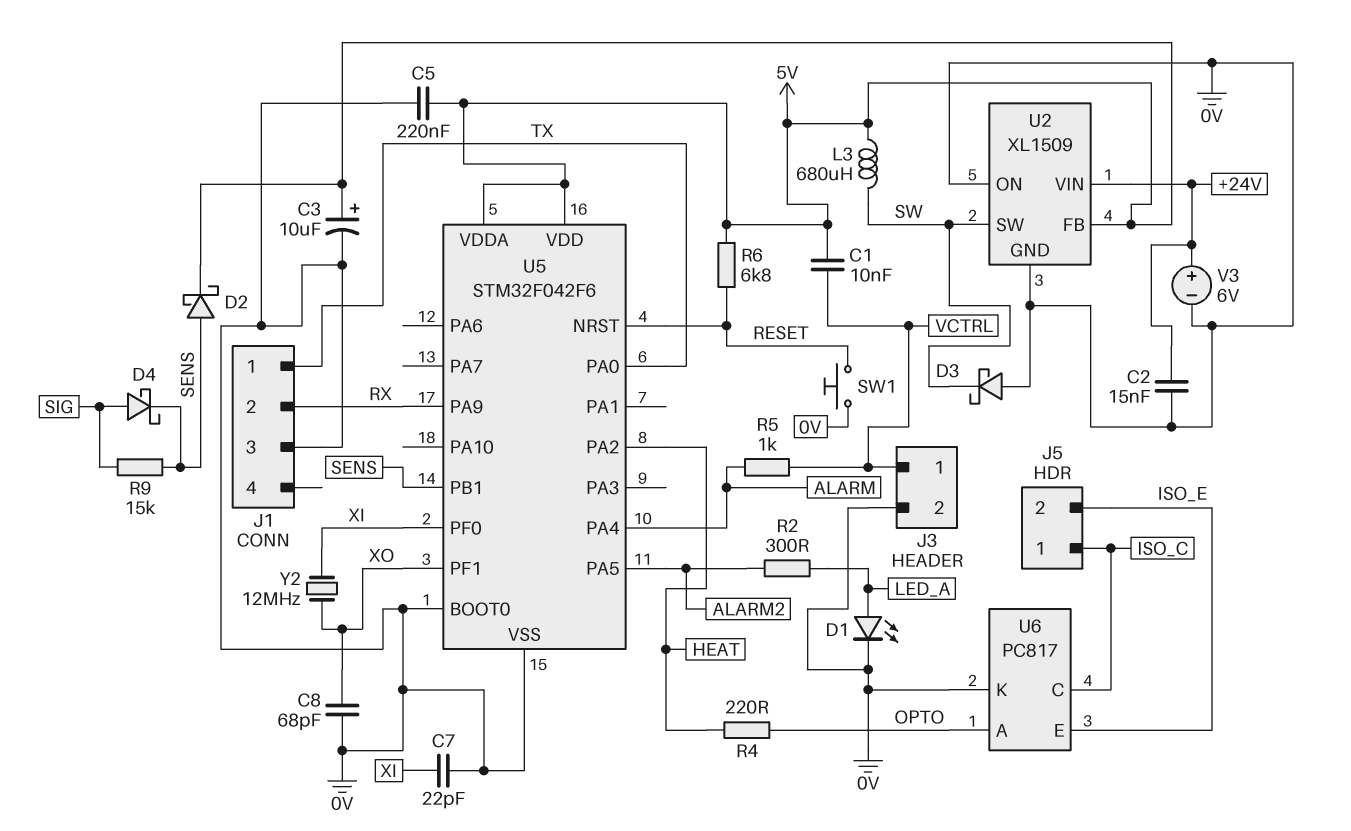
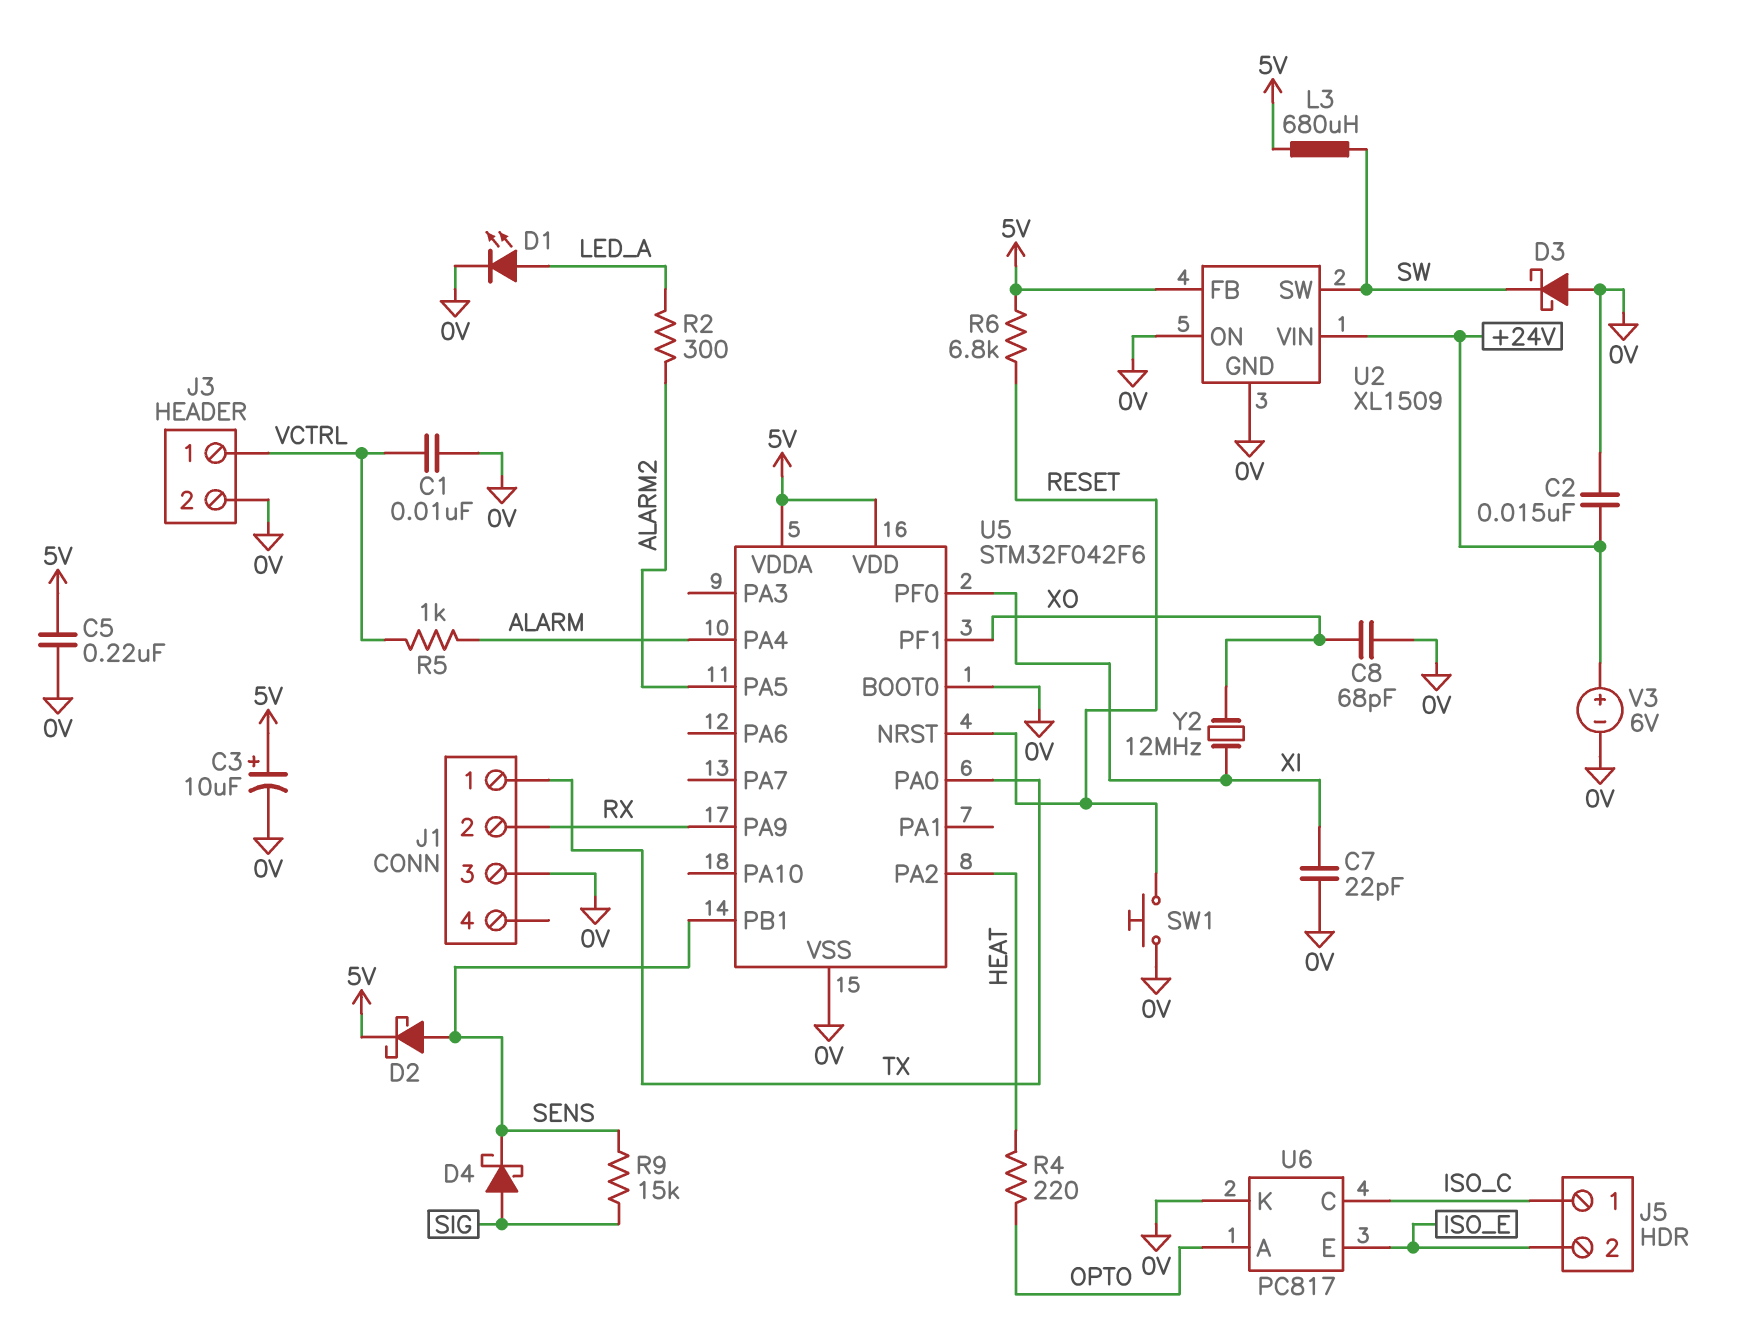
C1: 10nF (5V, VCTRL) -> 10nF (0V, VCTRL)

